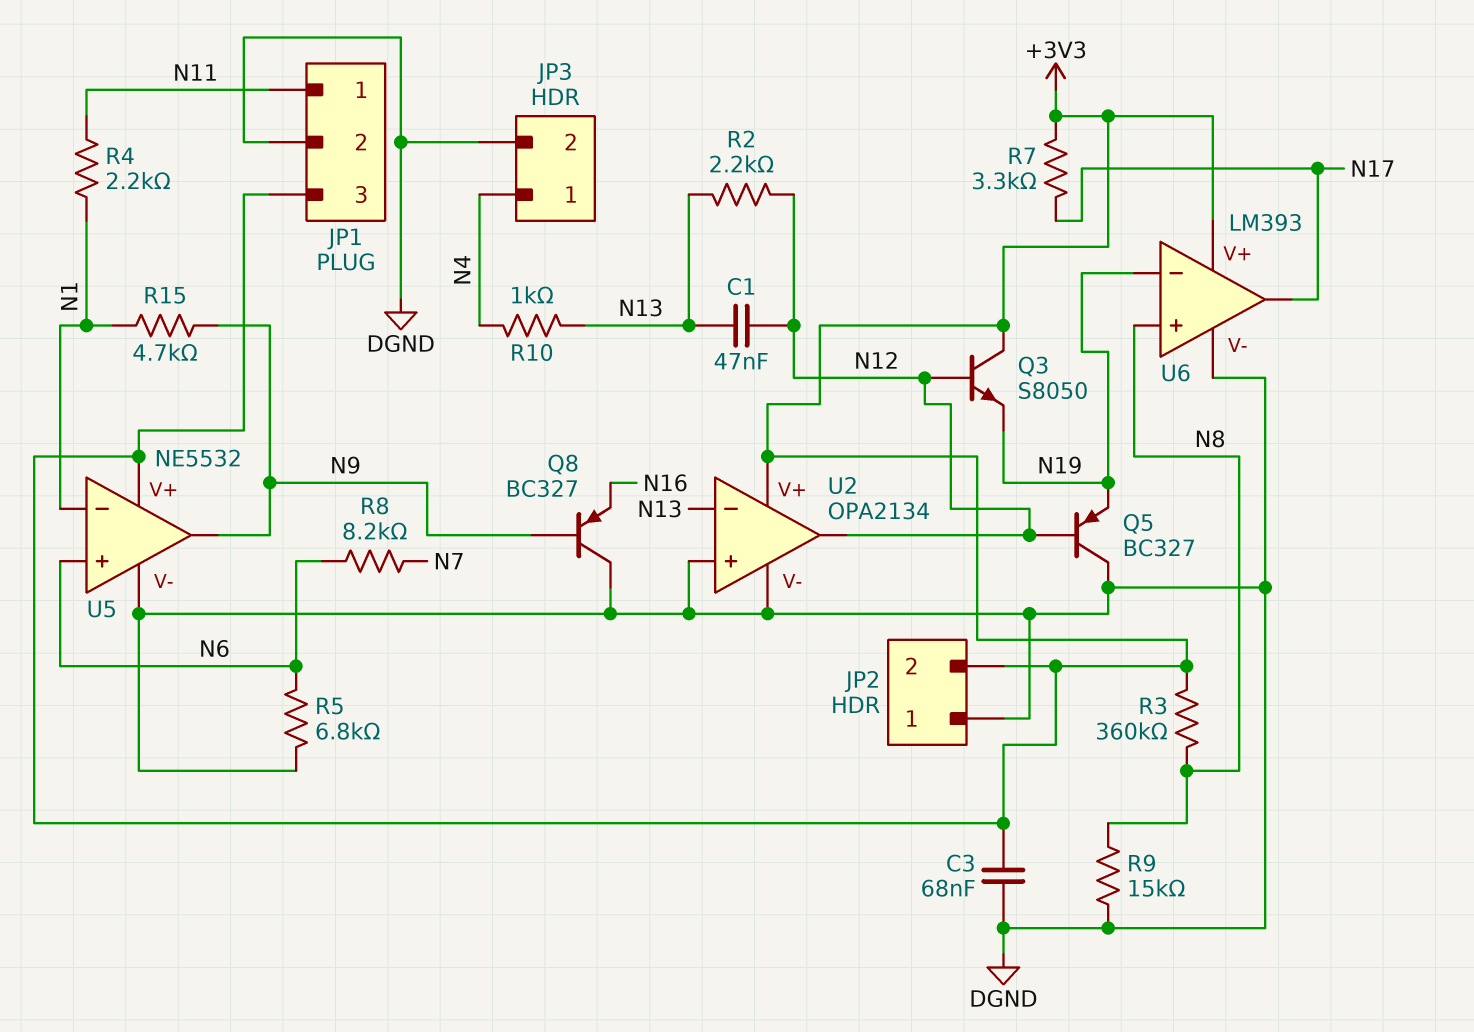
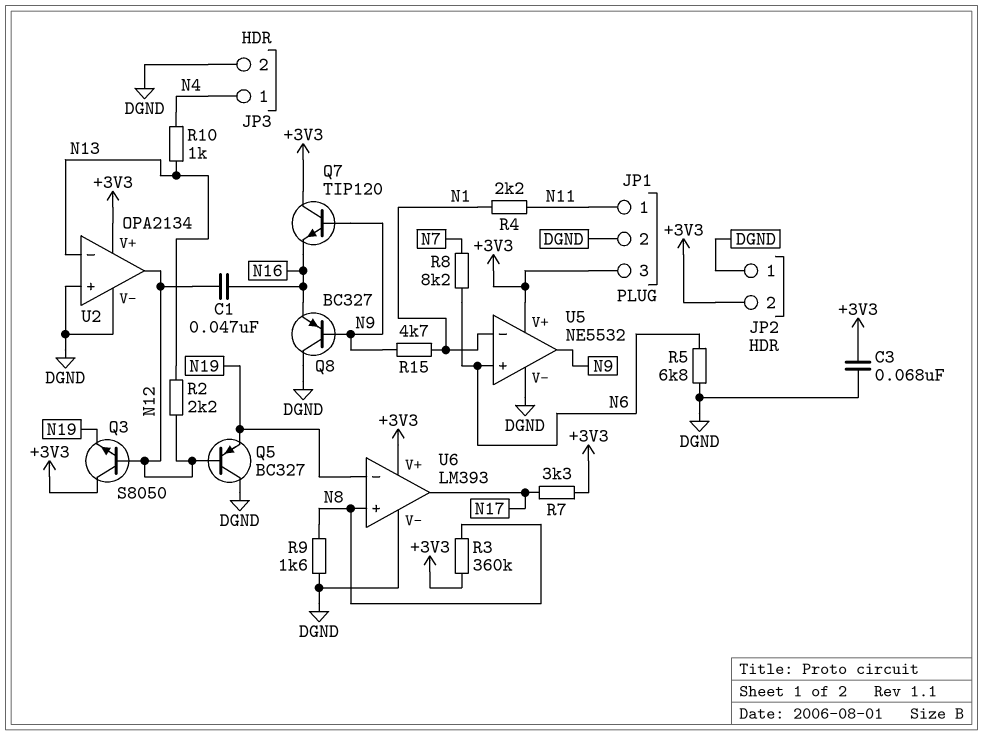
C1: 47nF (N12, N13) -> 47nF (N12, N16)
Q7: none -> NPN TIP120 (B N9, C +3V3, E N16)
R9: 15k (DGND, N8) -> 1.6k (DGND, N8)

